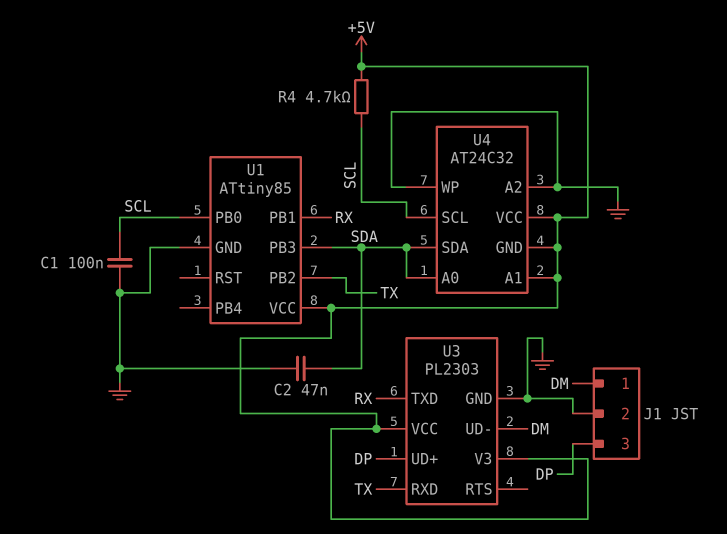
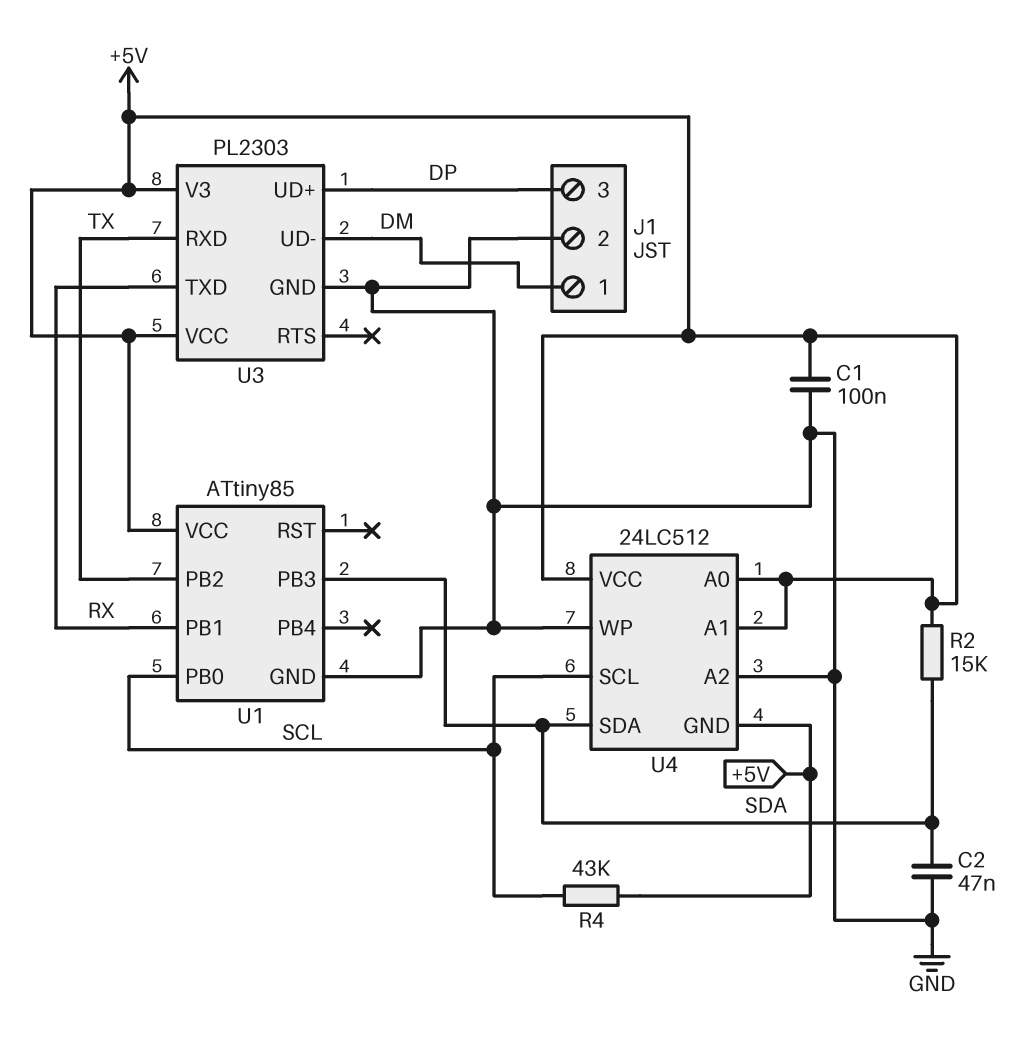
C1: 100nF (GND, SCL) -> 100nF (+5V, GND)
R2: none -> 15k (+5V, SDA)
R4: 4.7k (+5V, SCL) -> 43k (+5V, SCL)
U4: AT24C32 -> 24LC512
U4 pin A0: SDA -> +5V

